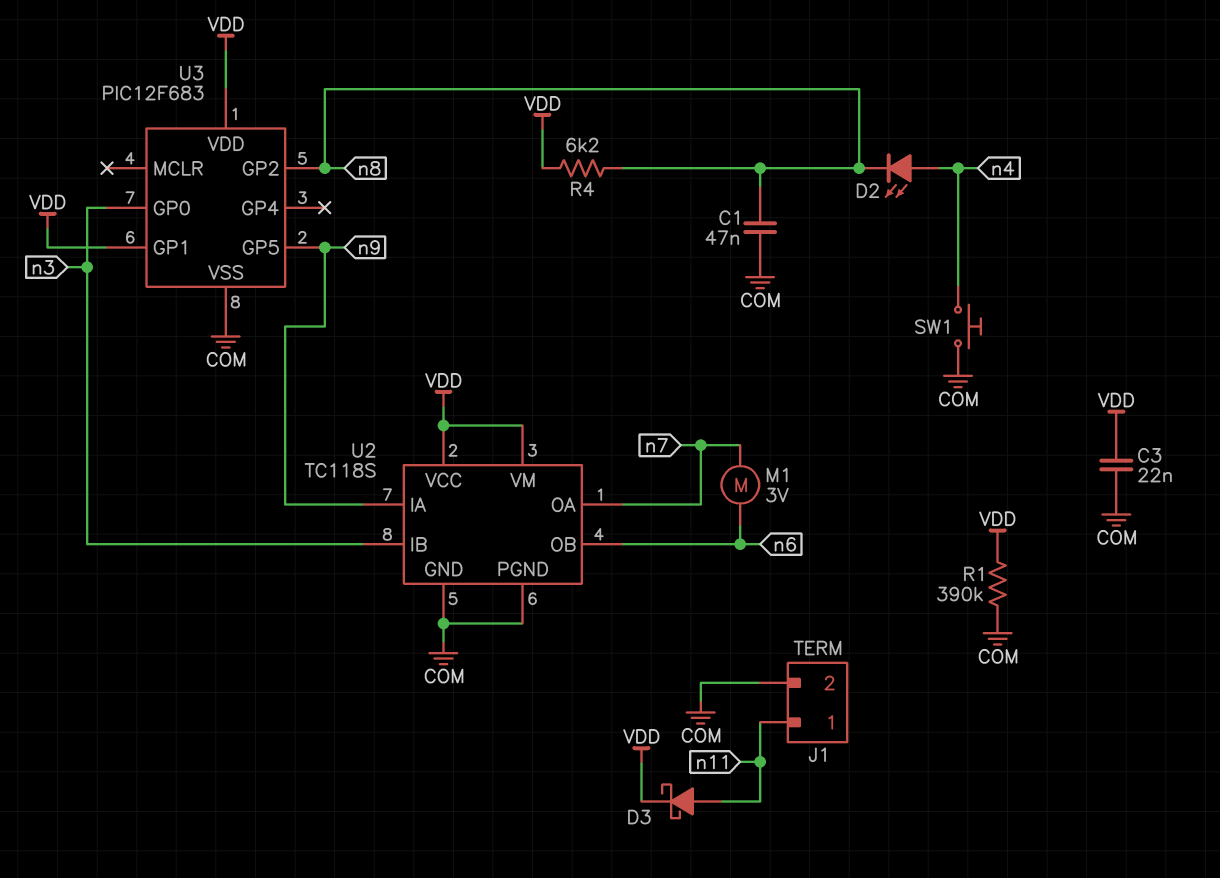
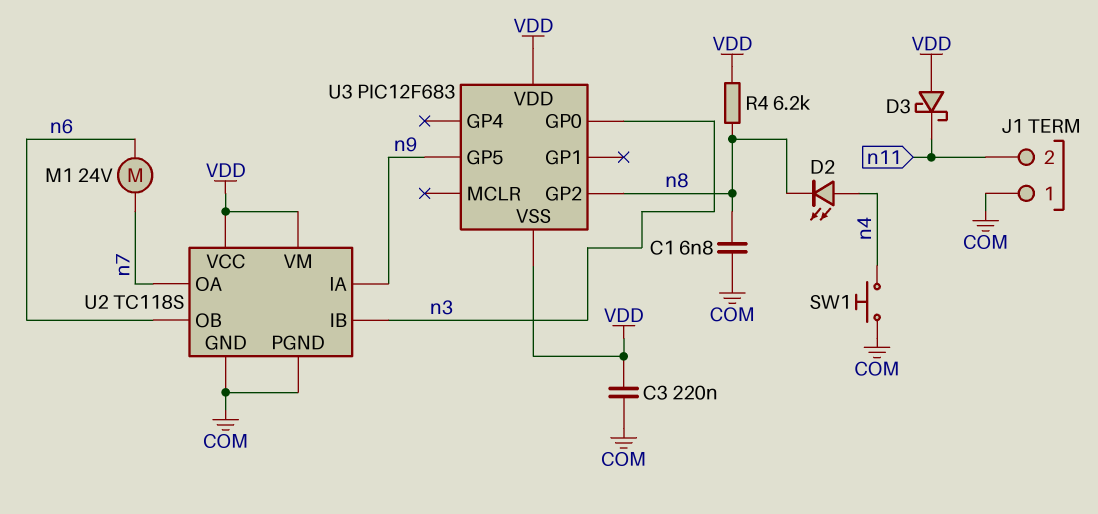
C1: 47nF (COM, n8) -> 6.8nF (COM, n8)
C3: 22nF (COM, VDD) -> 220nF (COM, VDD)
D3: schottky (A n11, K VDD) -> schottky (A VDD, K n11)
J1 pin 1: n11 -> COM
J1 pin 2: COM -> n11
M1: motor 3V (n6, n7) -> motor 24V (n6, n7)
R1: 390k (COM, VDD) -> none
U3 pin GP1: VDD -> none
U3 pin VSS: COM -> VDD

